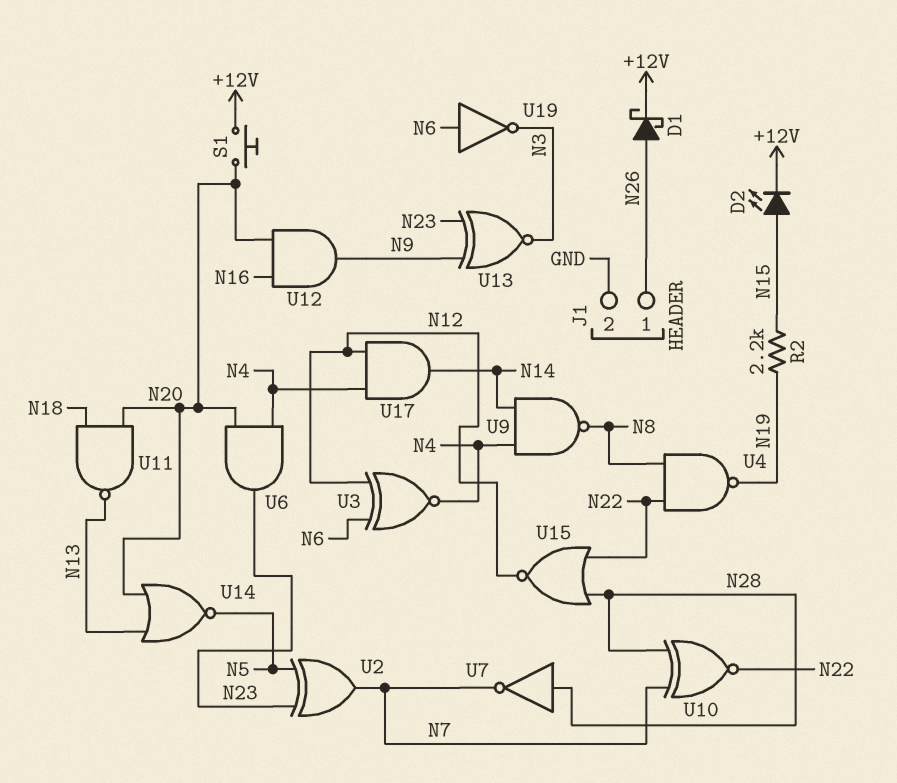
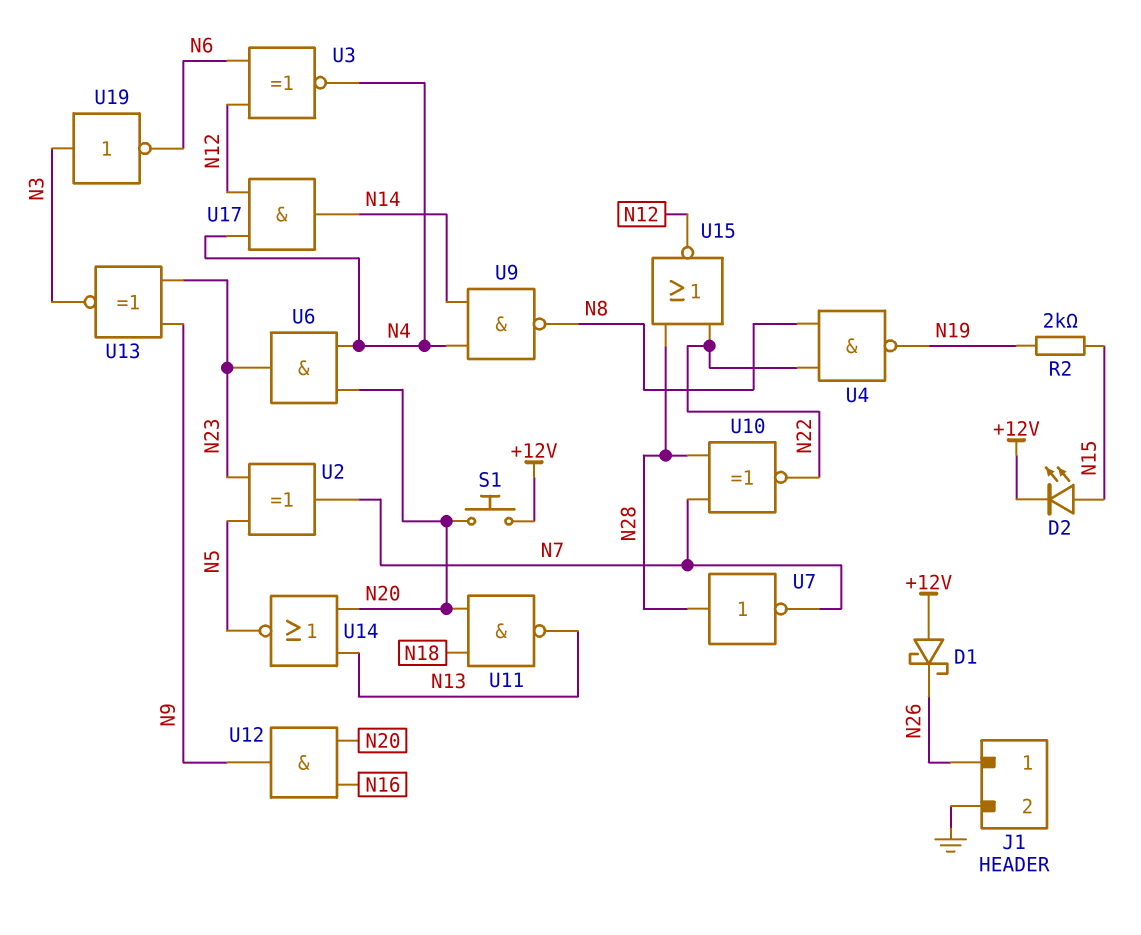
D1: schottky (A N26, K +12V) -> schottky (A +12V, K N26)
R2: 2.2k (N15, N19) -> 2k (N15, N19)
U19: NOT (in N6, out N3) -> NOT (in N3, out N6)

